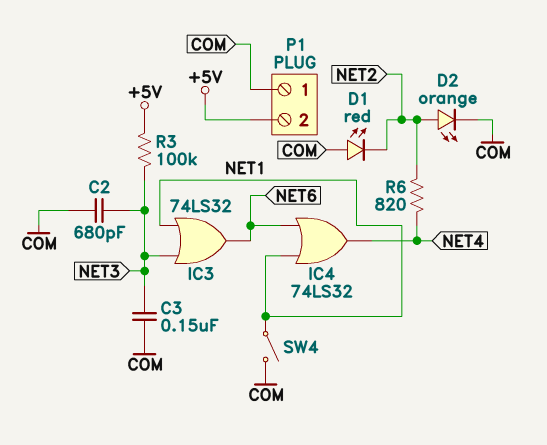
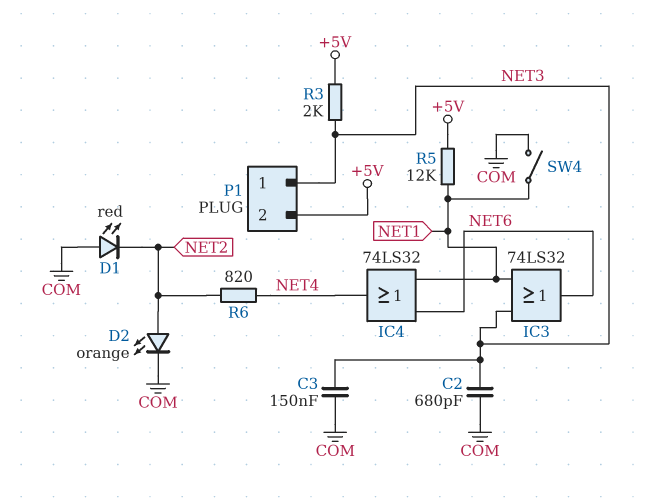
P1 pin 1: COM -> NET3
R3: 100k (+5V, NET3) -> 2k (+5V, NET3)
R5: none -> 12k (+5V, NET1)

